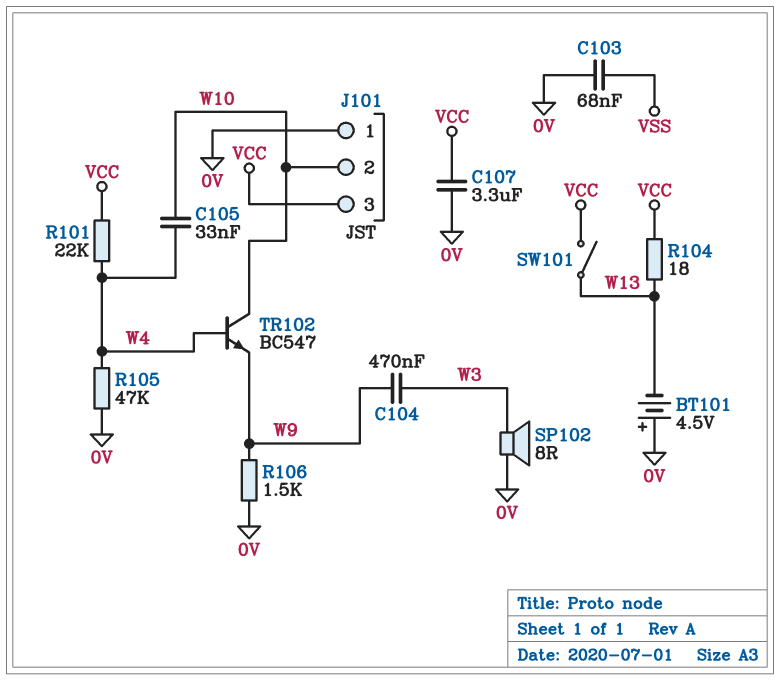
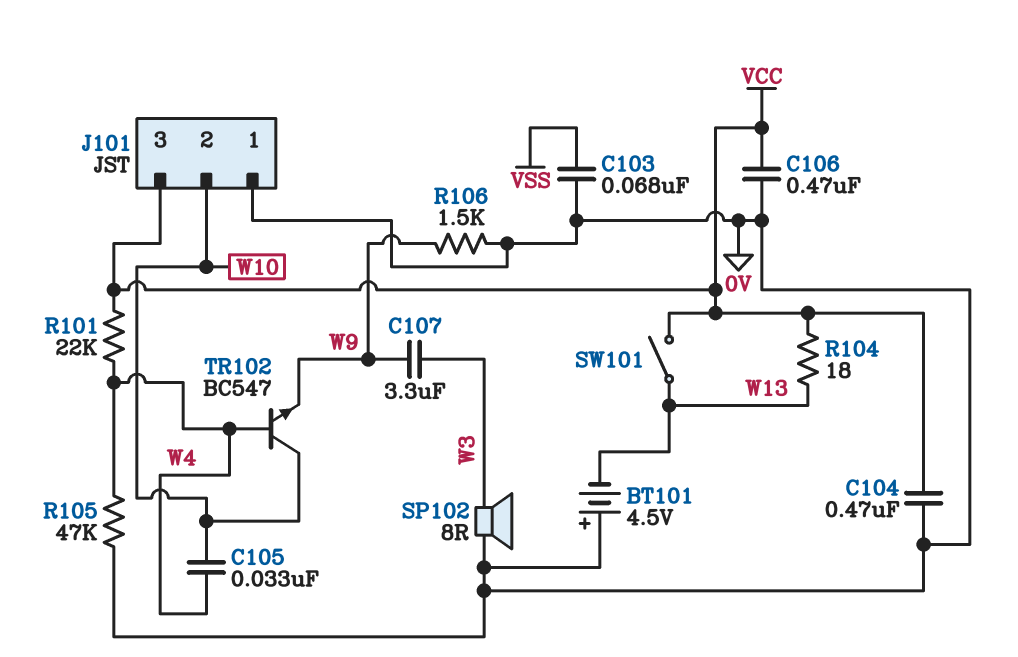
C104: 470nF (W3, W9) -> 470nF (0V, VCC)
C106: none -> 470nF (0V, VCC)
C107: 3.3uF (0V, VCC) -> 3.3uF (W3, W9)

